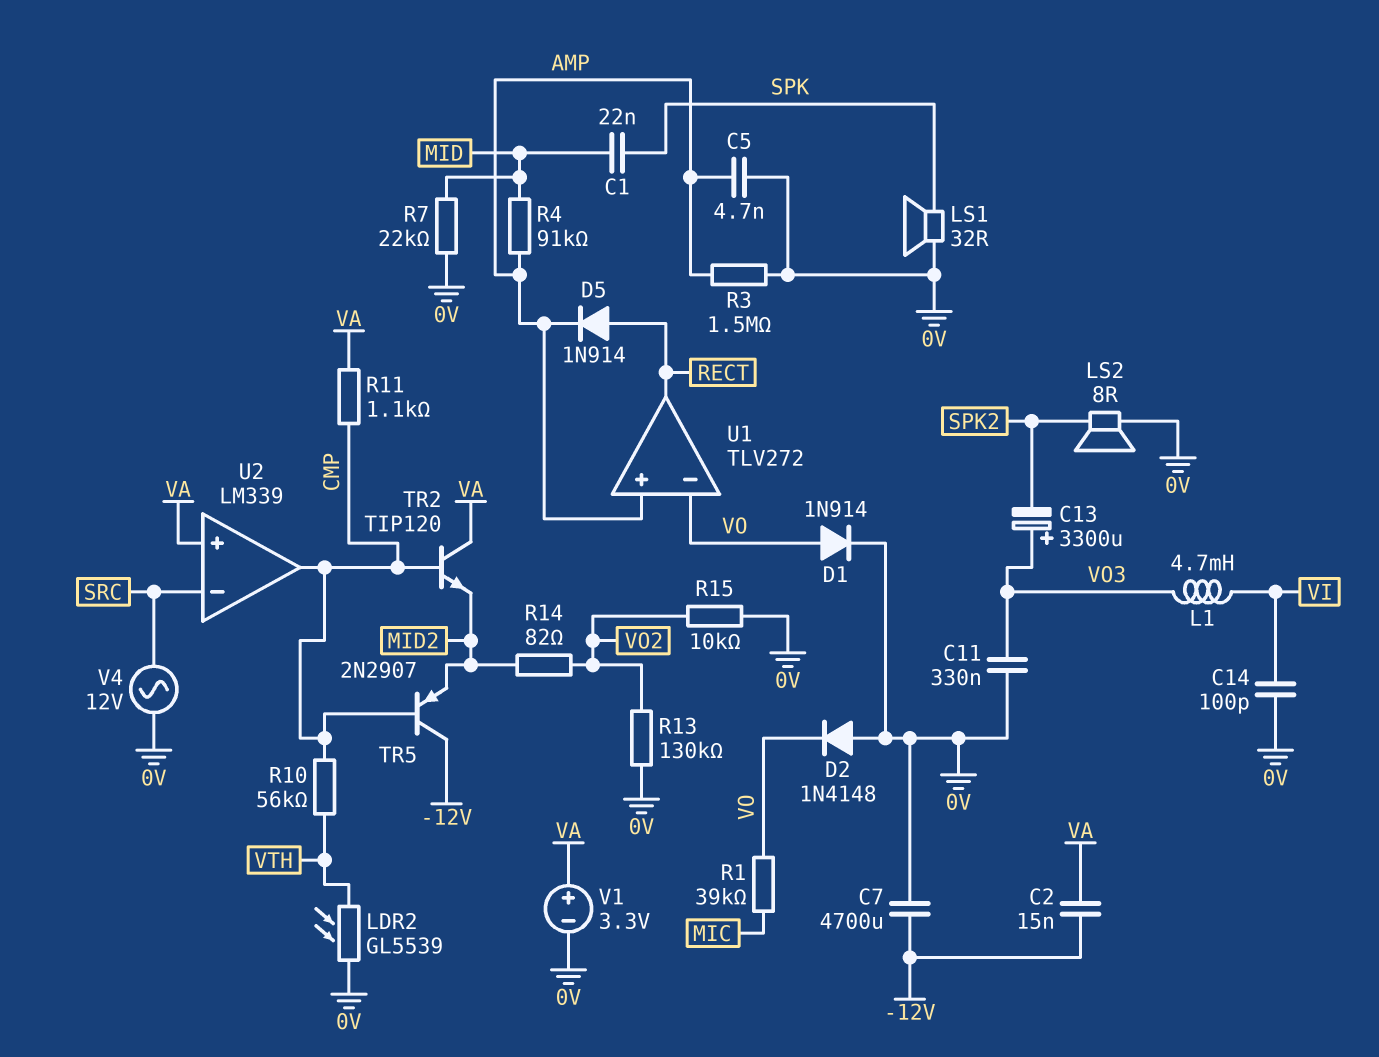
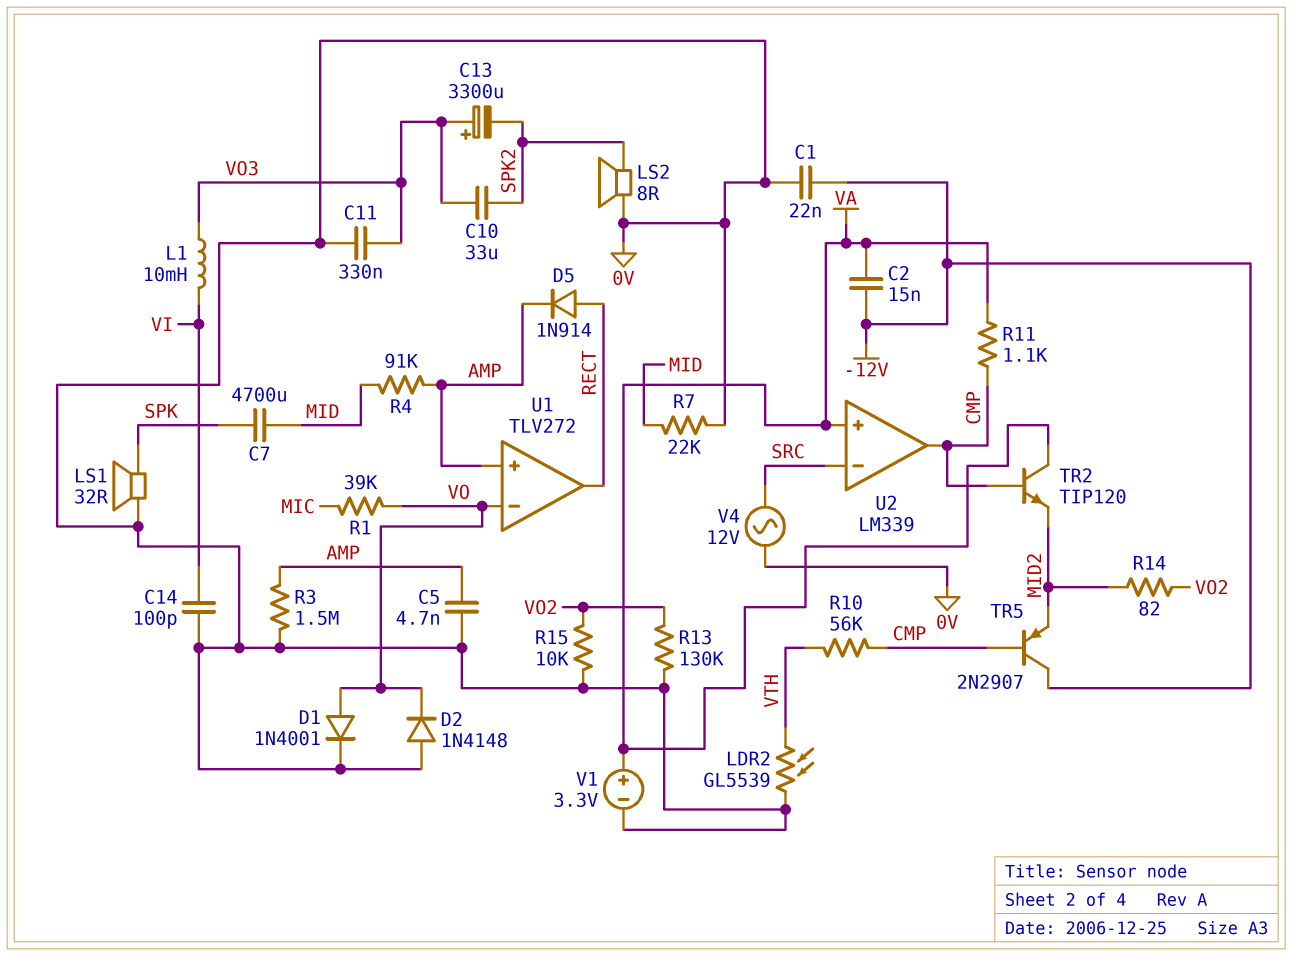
C1: 22nF (MID, SPK) -> 22nF (-12V, 0V)
C7: 4700uF (-12V, 0V) -> 4700uF (MID, SPK)
C10: none -> 33uF (SPK2, VO3)
D1: diode 1N914 (A VO, K 0V) -> diode 1N4001 (A VO, K 0V)
L1: 4.7mH (VI, VO3) -> 10mH (VI, VO3)

